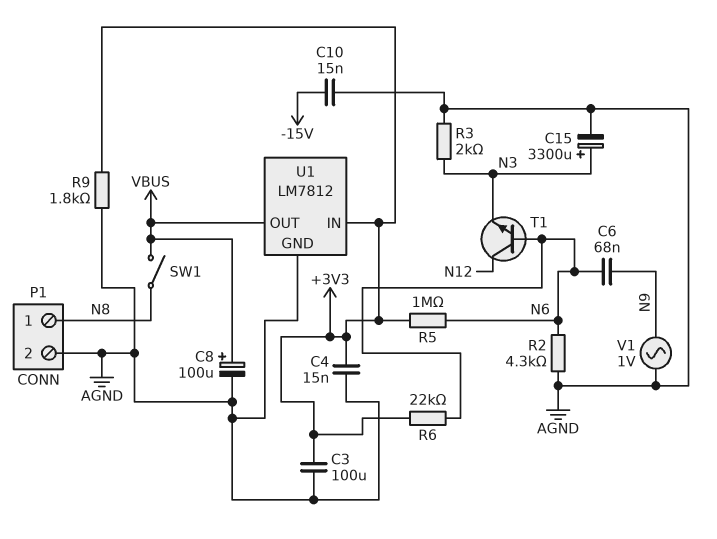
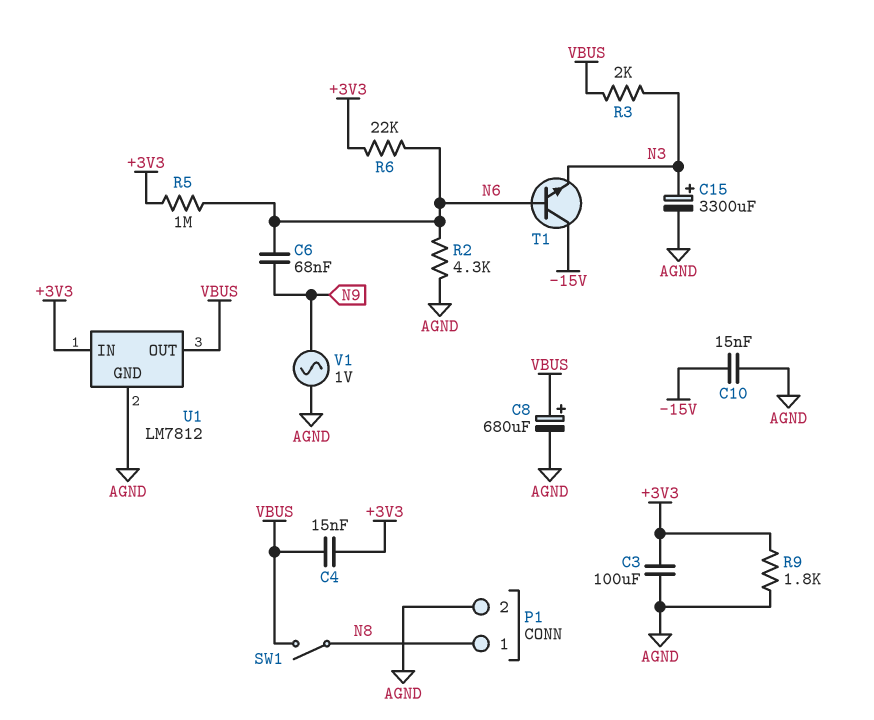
C4: 15nF (+3V3, AGND) -> 15nF (+3V3, VBUS)
C8: 100uF (plus VBUS, minus AGND) -> 680uF (plus VBUS, minus AGND)
R3: 2k (AGND, N3) -> 2k (N3, VBUS)
T1: NPN (B N6, C N12, E N3) -> NPN (B N6, C -15V, E N3)

